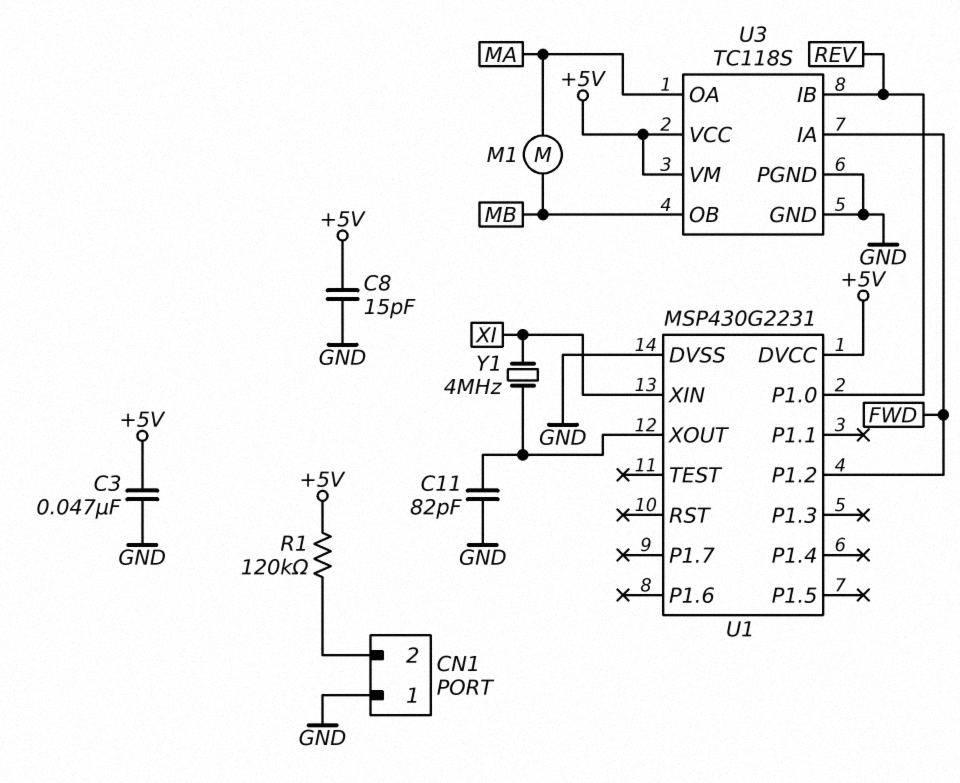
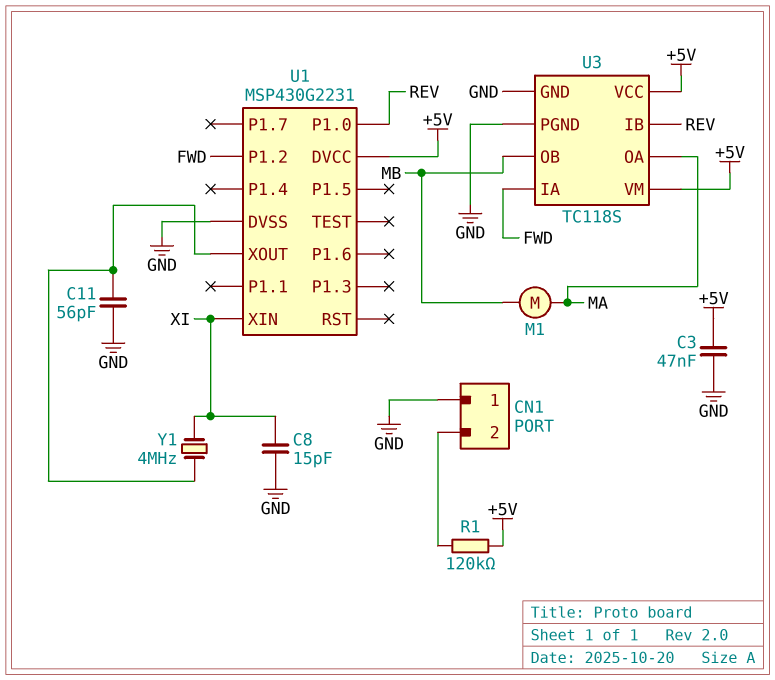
C8: 15pF (+5V, GND) -> 15pF (GND, XI)
C11: 82pF (GND, U1/XOUT) -> 56pF (GND, U1/XOUT)

